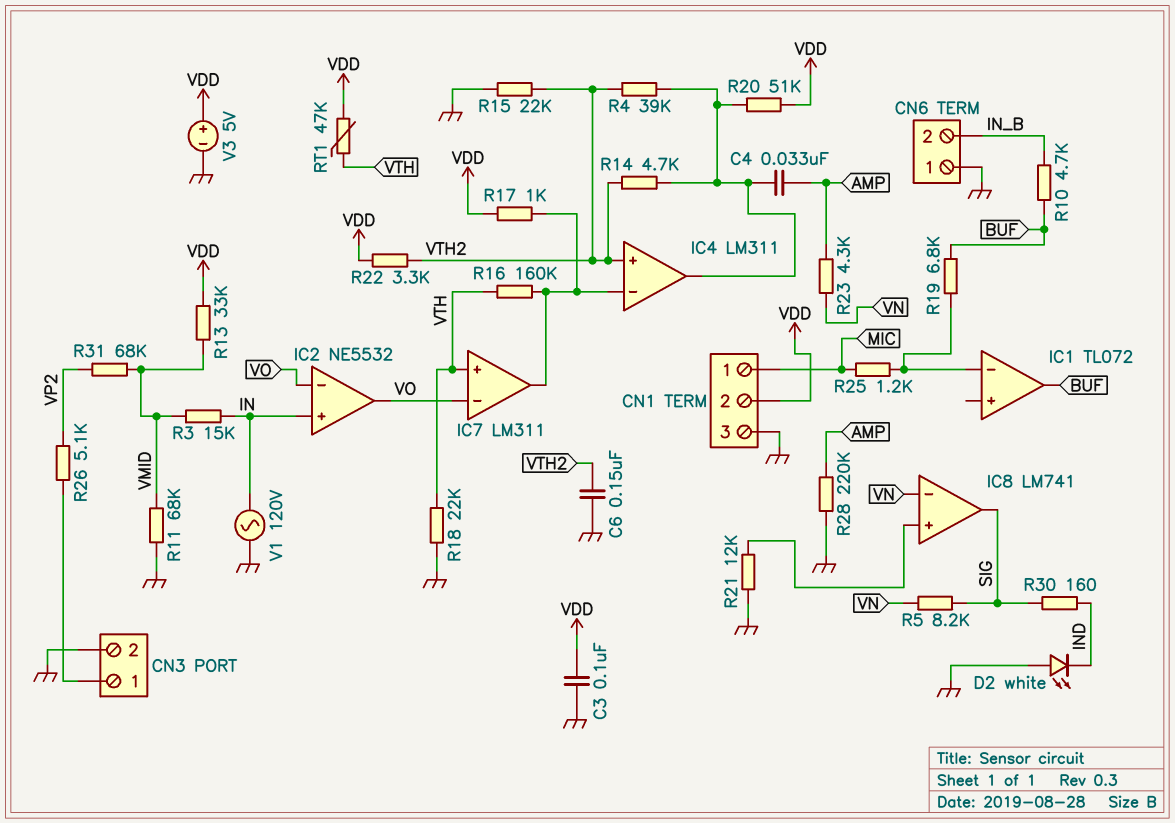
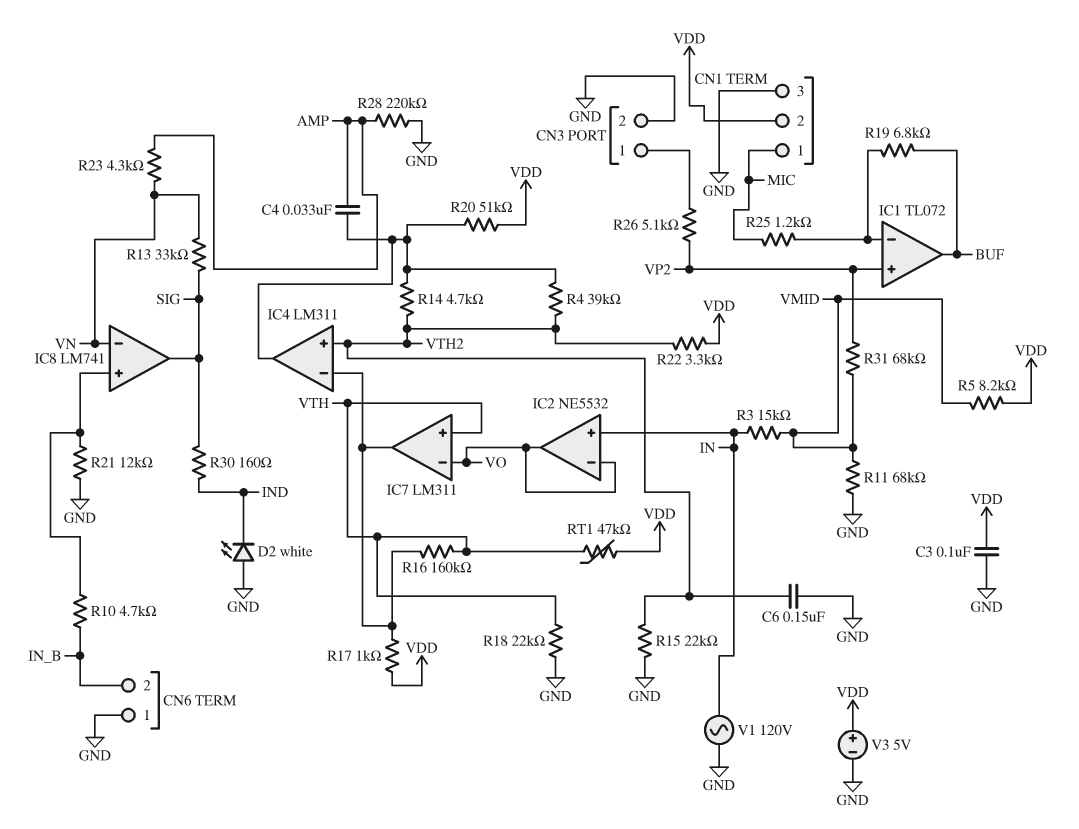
IC1 pin in+: none -> VP2
R5: 8.2k (SIG, VN) -> 8.2k (VDD, VMID)
R10: 4.7k (BUF, IN_B) -> 4.7k (IC8/in+, IN_B)
R13: 33k (VDD, VMID) -> 33k (SIG, VN)

